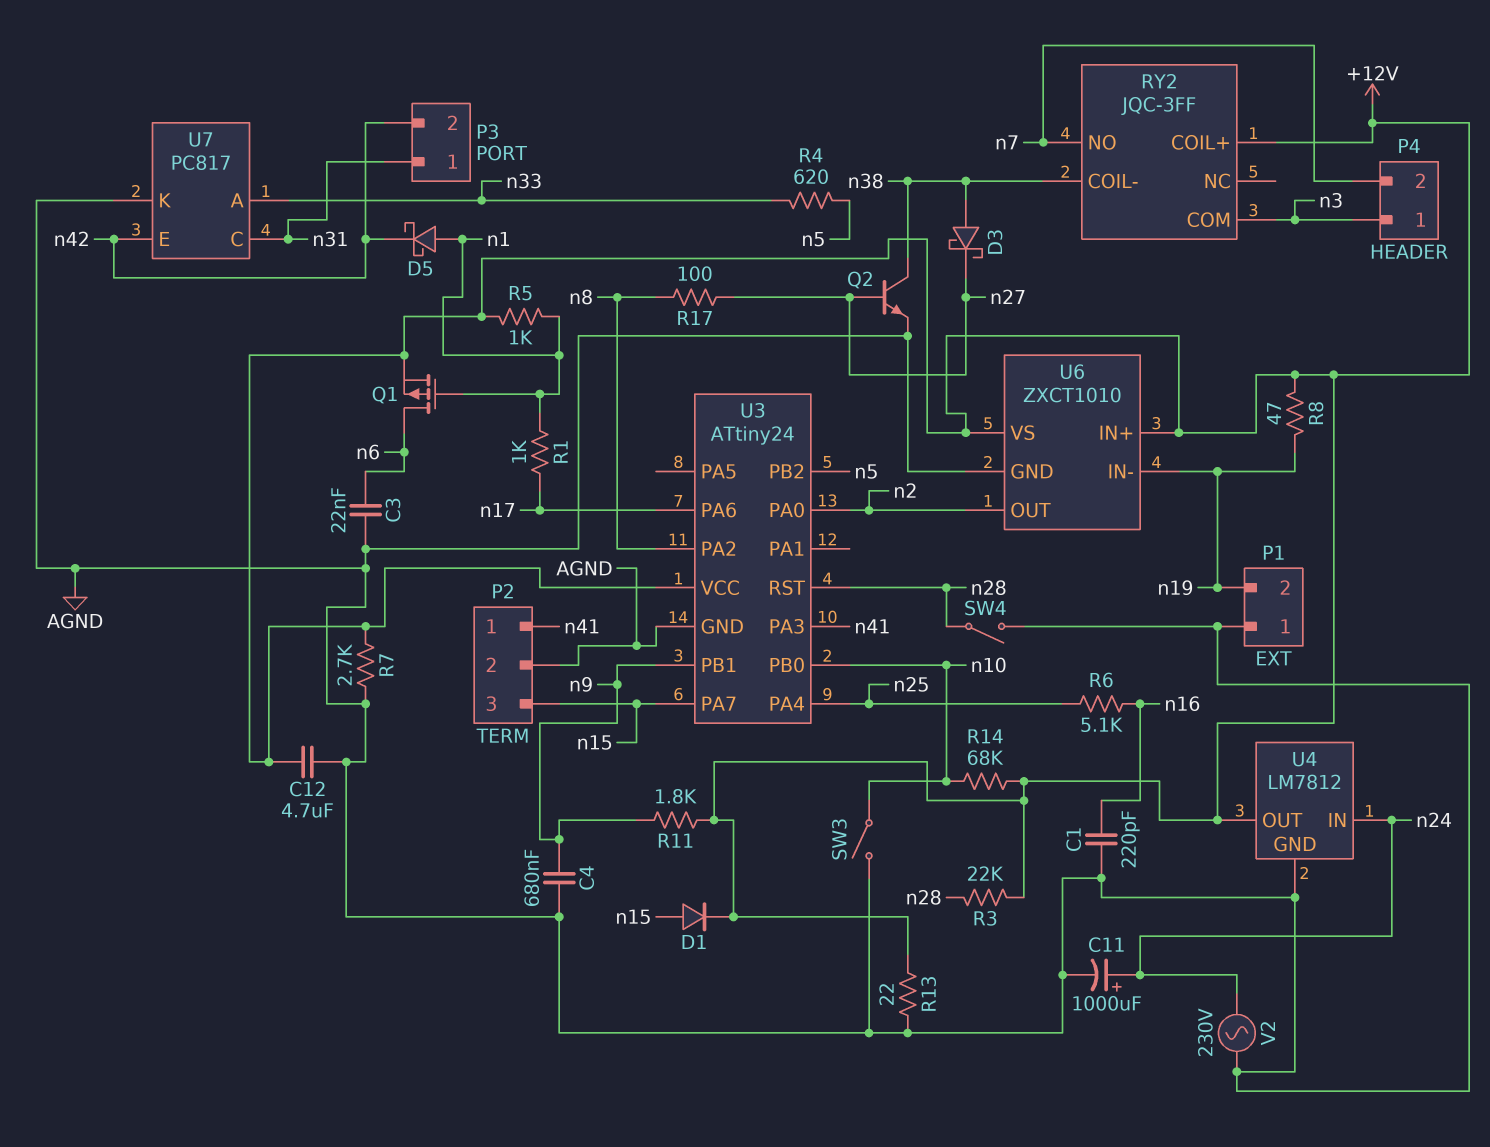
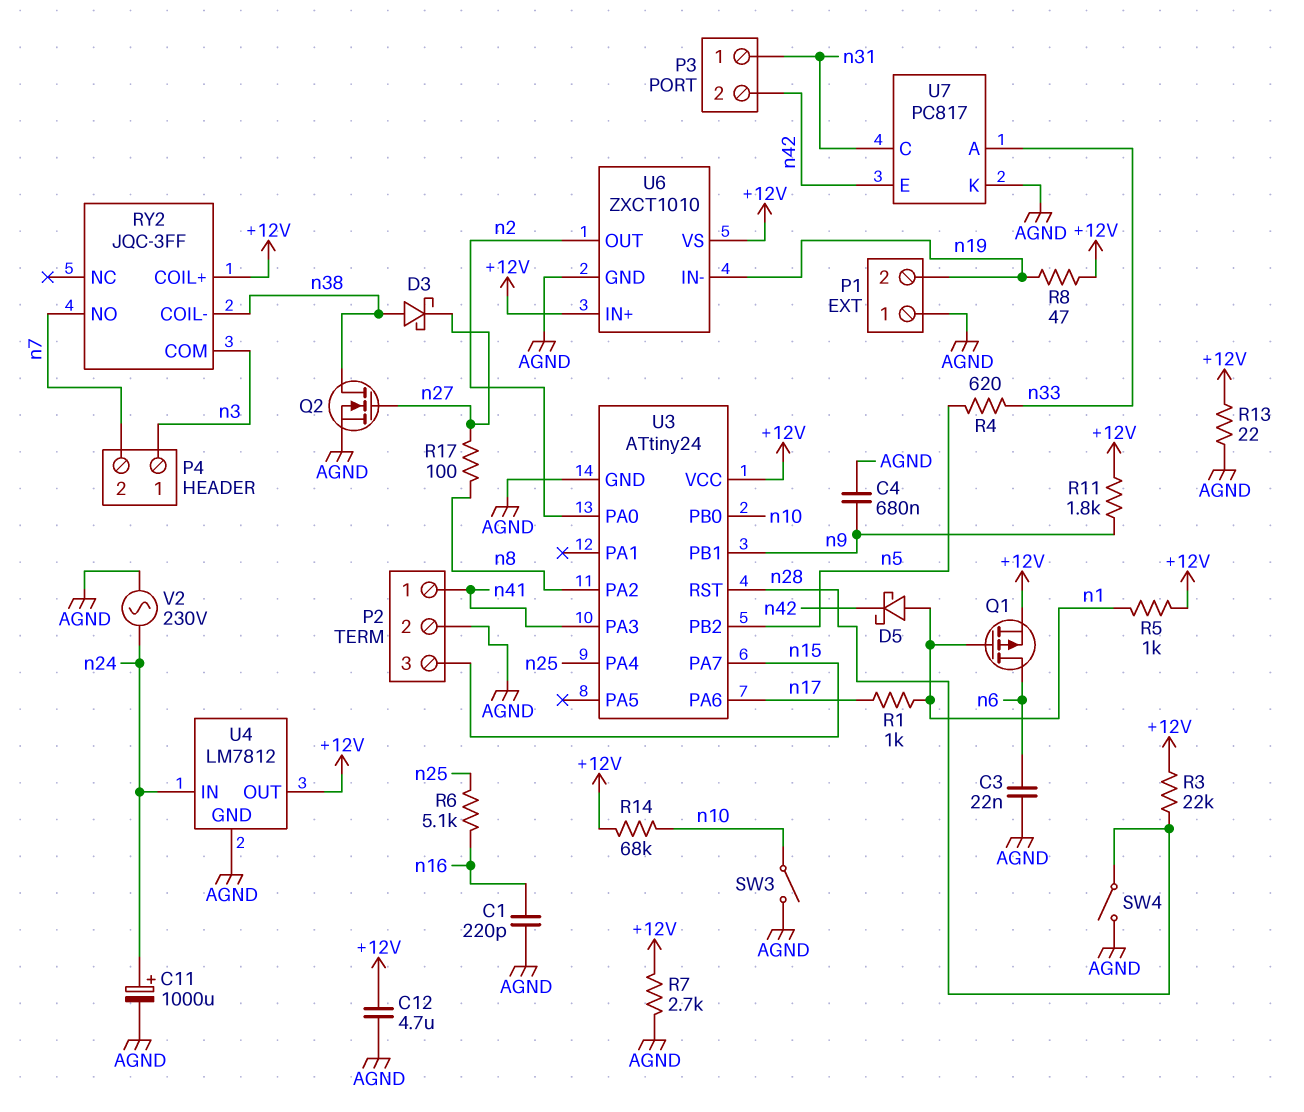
D1: diode (A n15, K +12V) -> none
Q2: NPN (B n27, C n38, E AGND) -> NMOS (G n27, D n38, S AGND)

